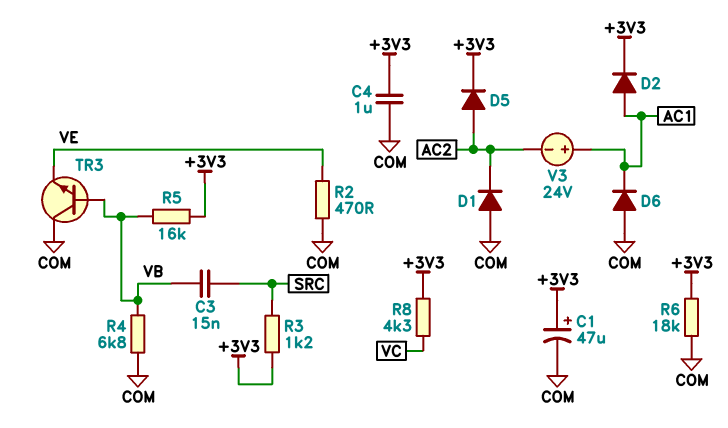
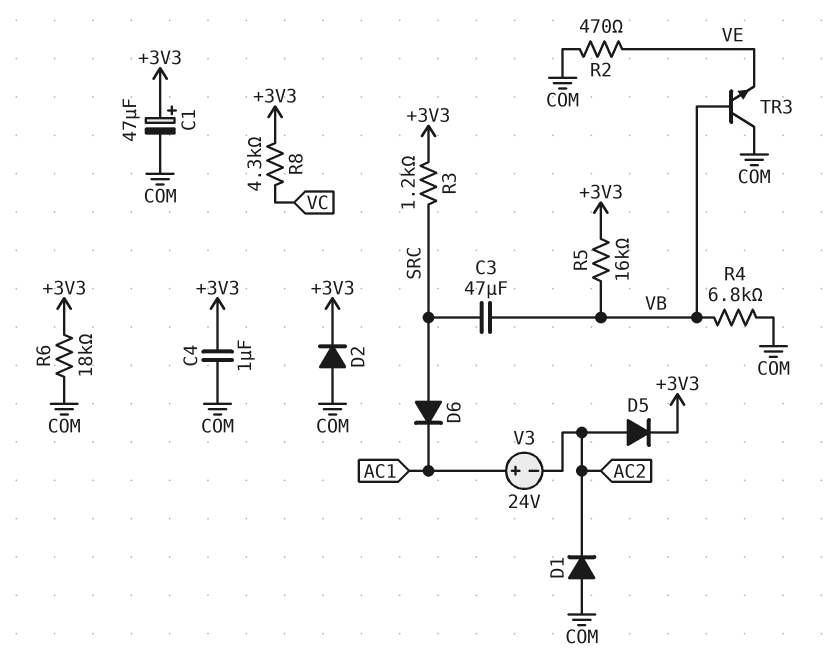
C3: 15nF (SRC, VB) -> 47uF (SRC, VB)
D2: diode (A AC1, K +3V3) -> diode (A COM, K +3V3)
D6: diode (A COM, K AC1) -> diode (A SRC, K AC1)

